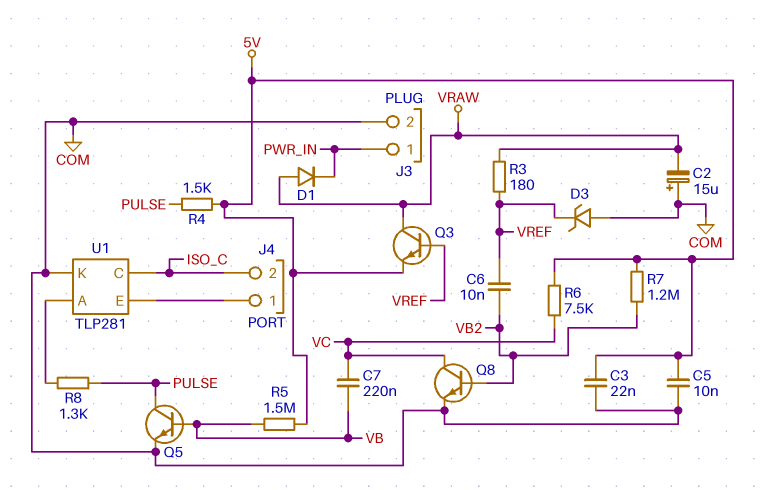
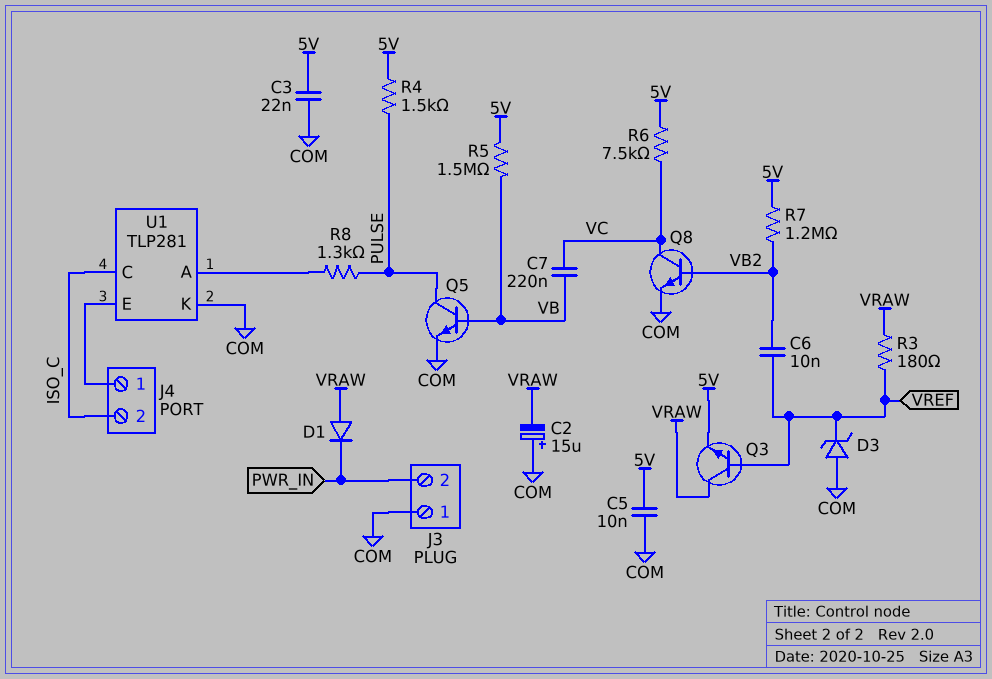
J3 pin 1: PWR_IN -> COM
J3 pin 2: COM -> PWR_IN

